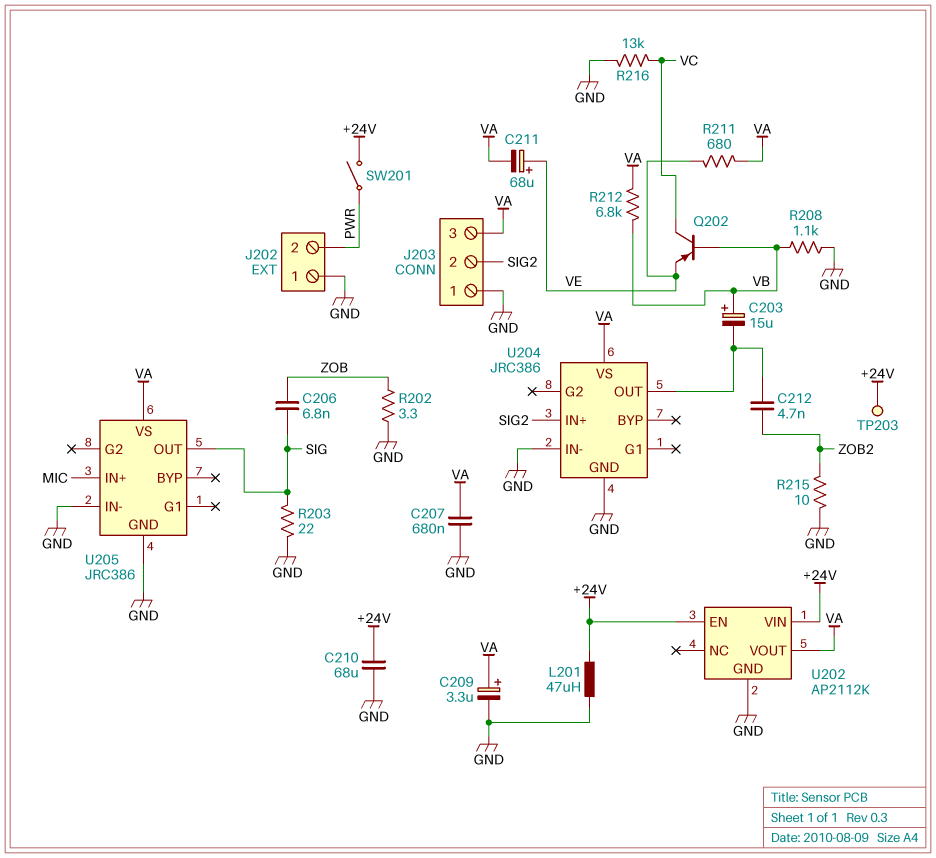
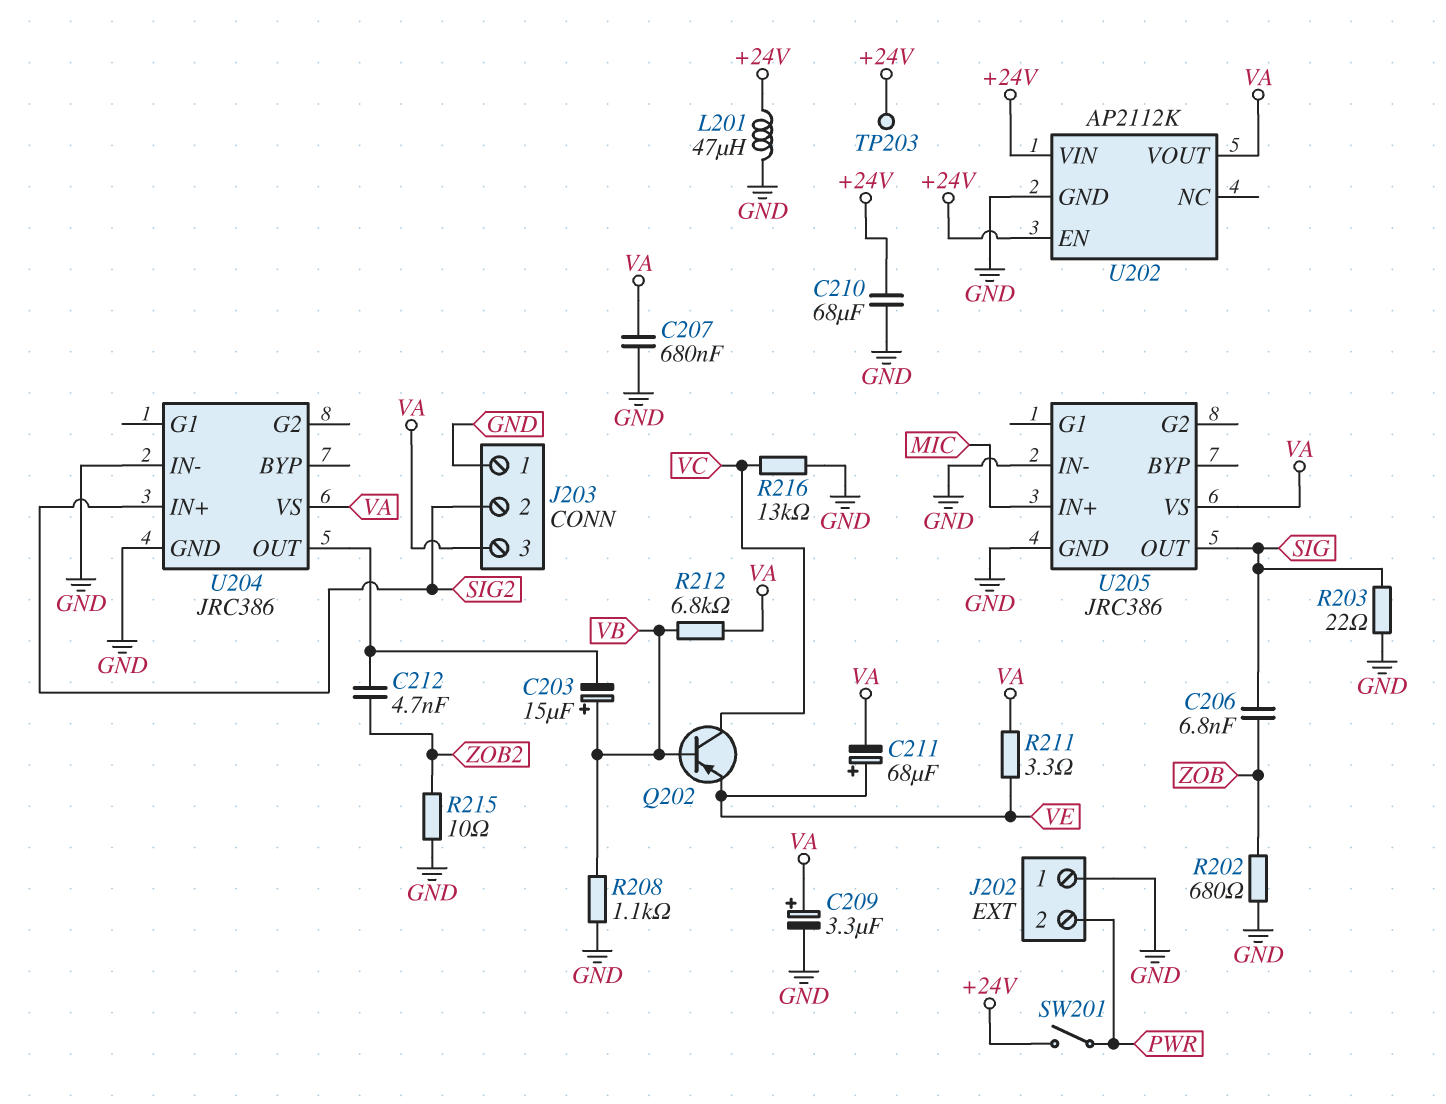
R202: 3.3 (GND, ZOB) -> 680 (GND, ZOB)
R211: 680 (VA, VE) -> 3.3 (VA, VE)

